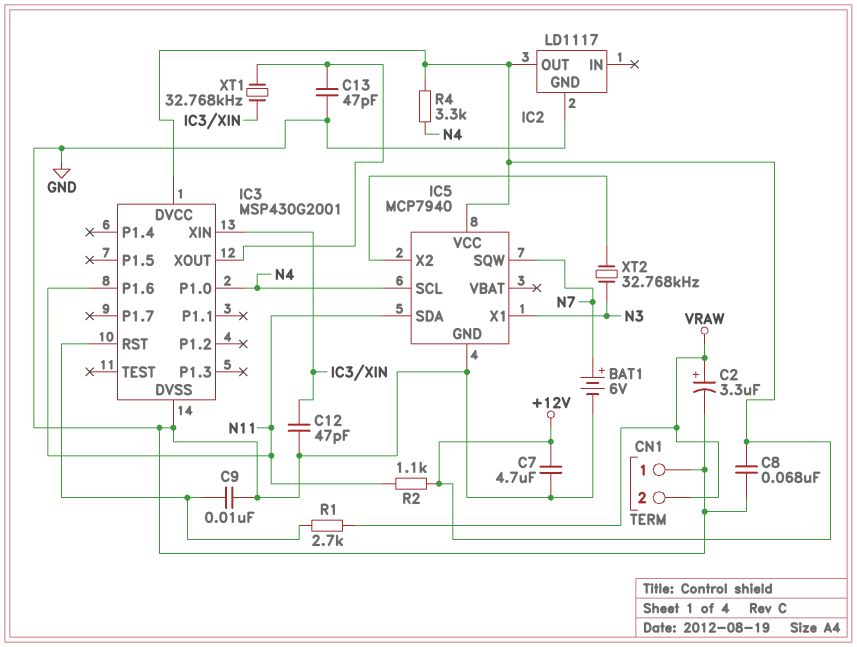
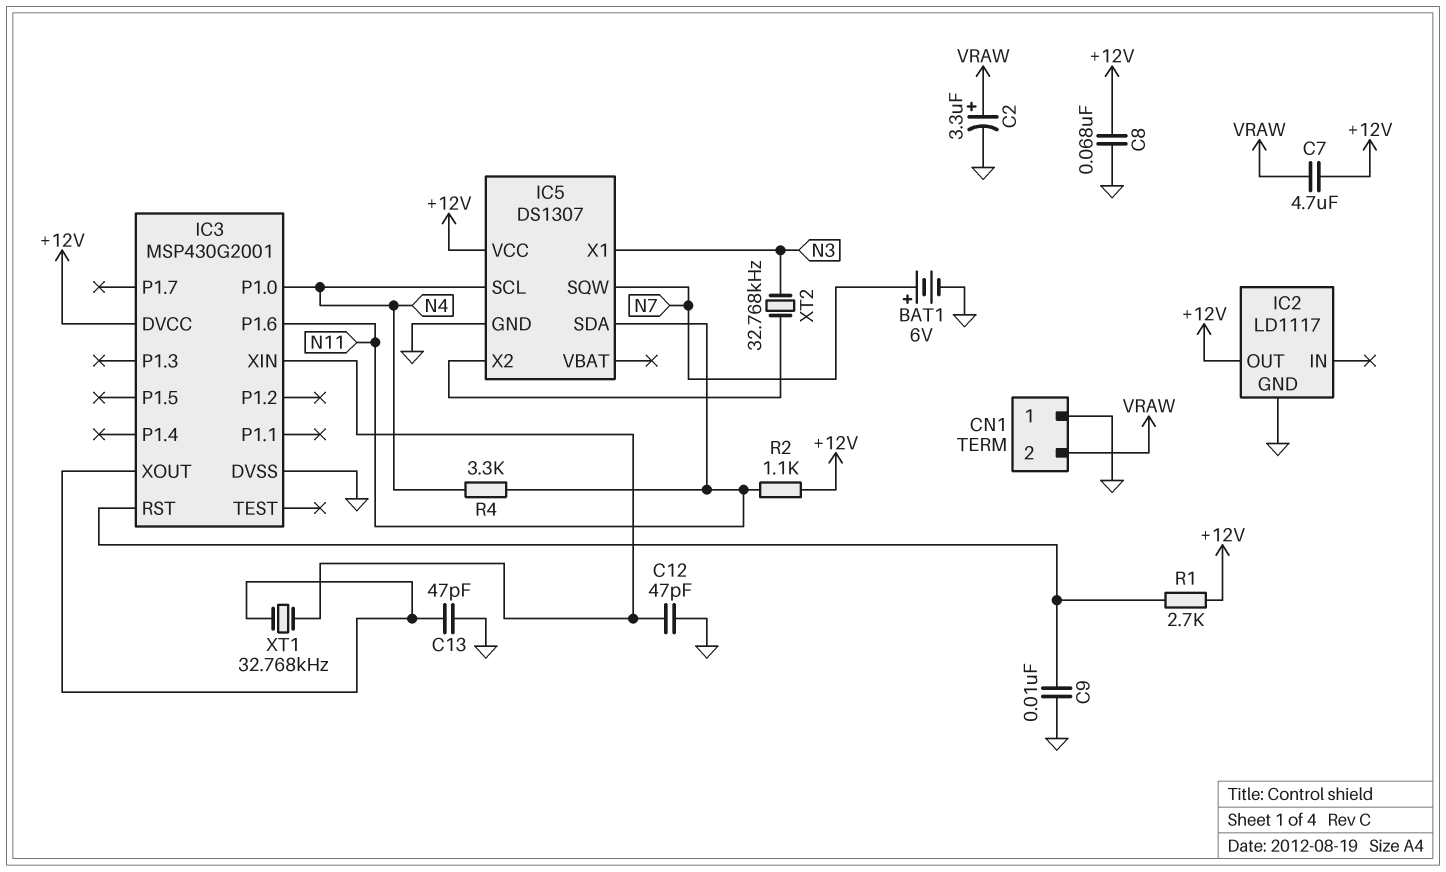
C7: 4.7uF (+12V, GND) -> 4.7uF (+12V, VRAW)
IC5: MCP7940 -> DS1307
R1: 2.7k (IC3/RST, VRAW) -> 2.7k (+12V, IC3/RST)
R4: 3.3k (+12V, N4) -> 3.3k (N4, N11)

